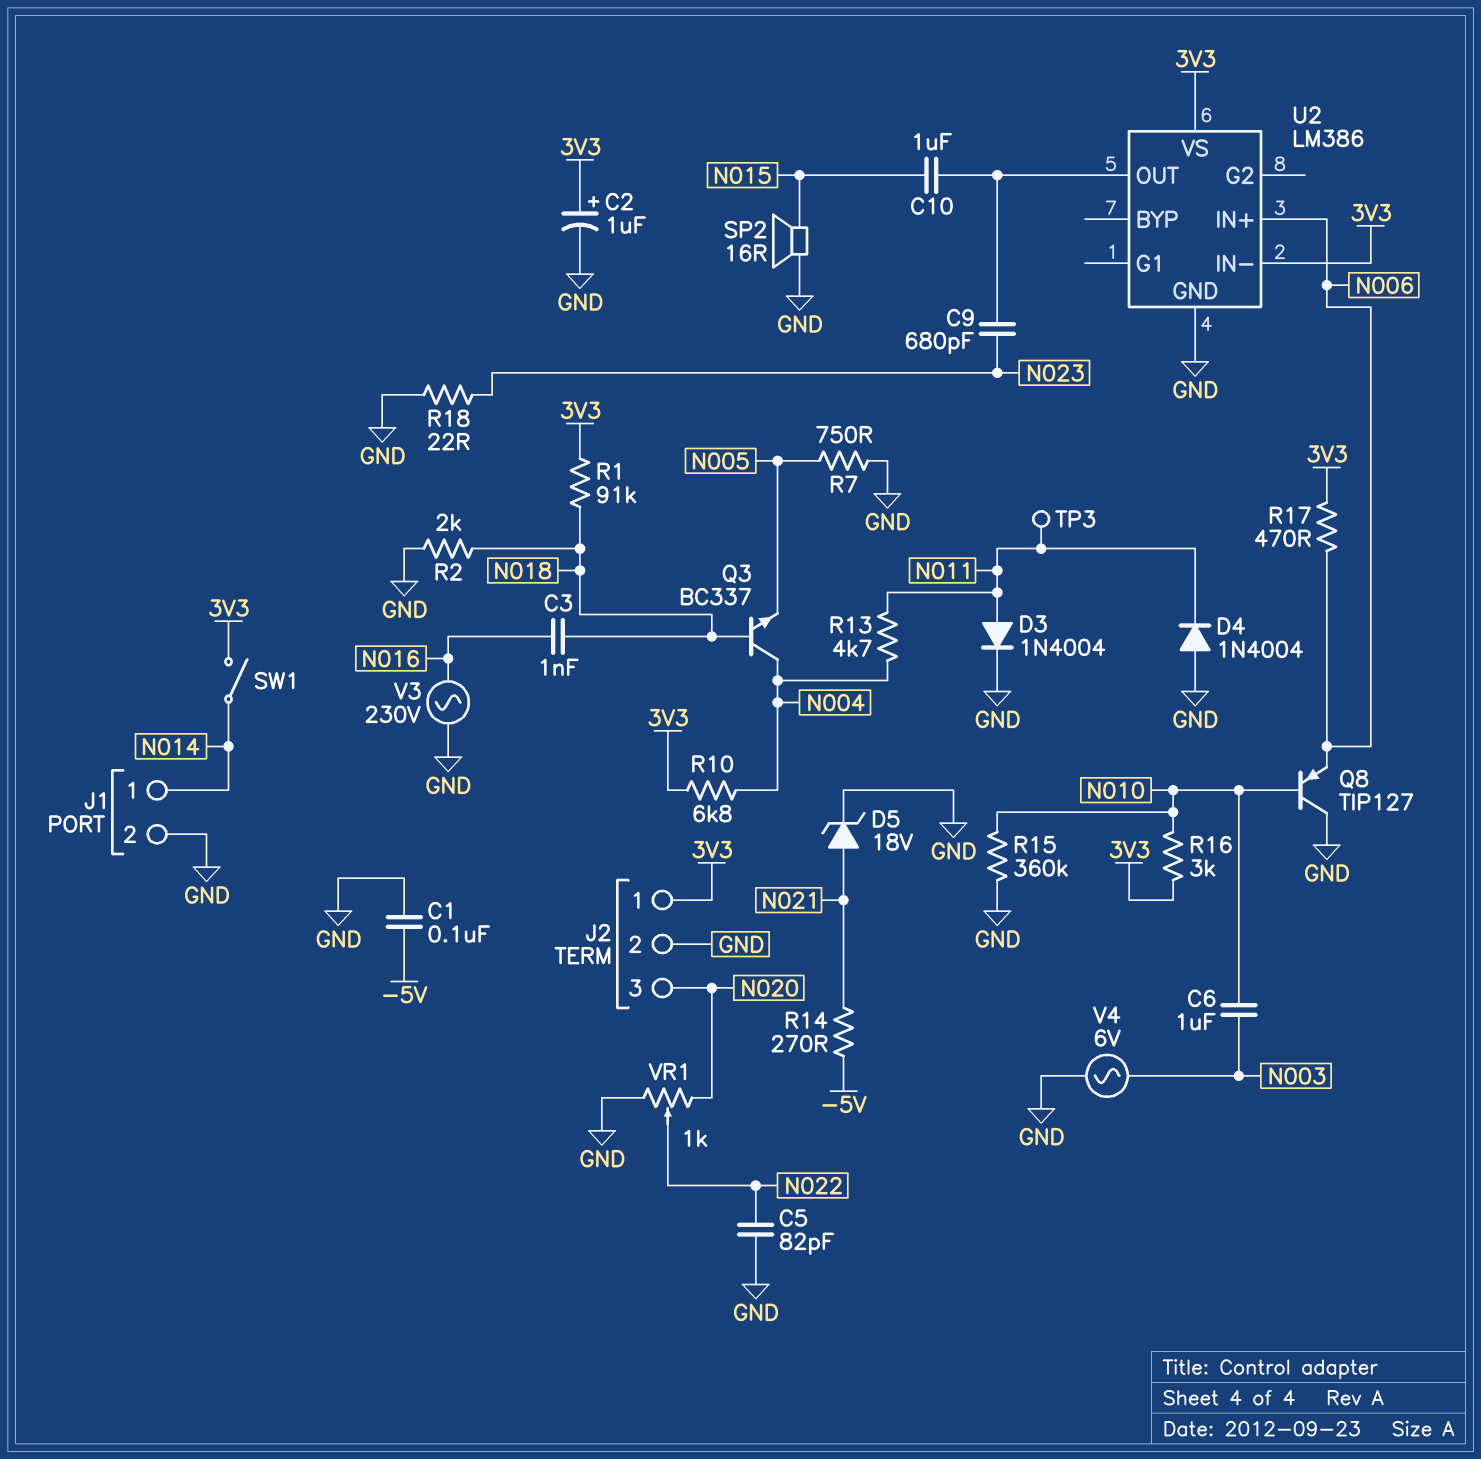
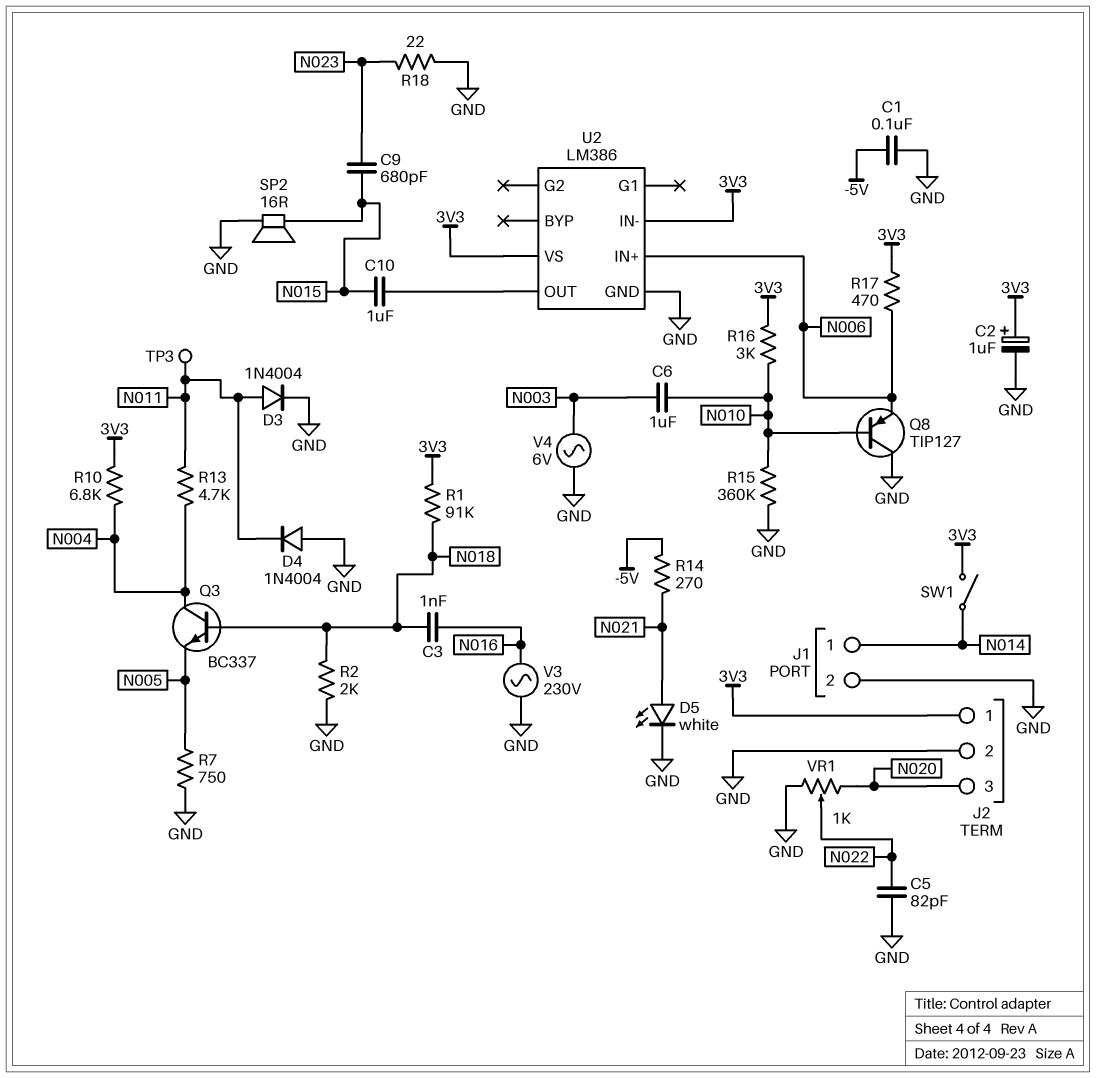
C9: 680pF (N023, U2/OUT) -> 680pF (N015, N023)
D5: zener 18V (A N021, K GND) -> LED white (A N021, K GND)

